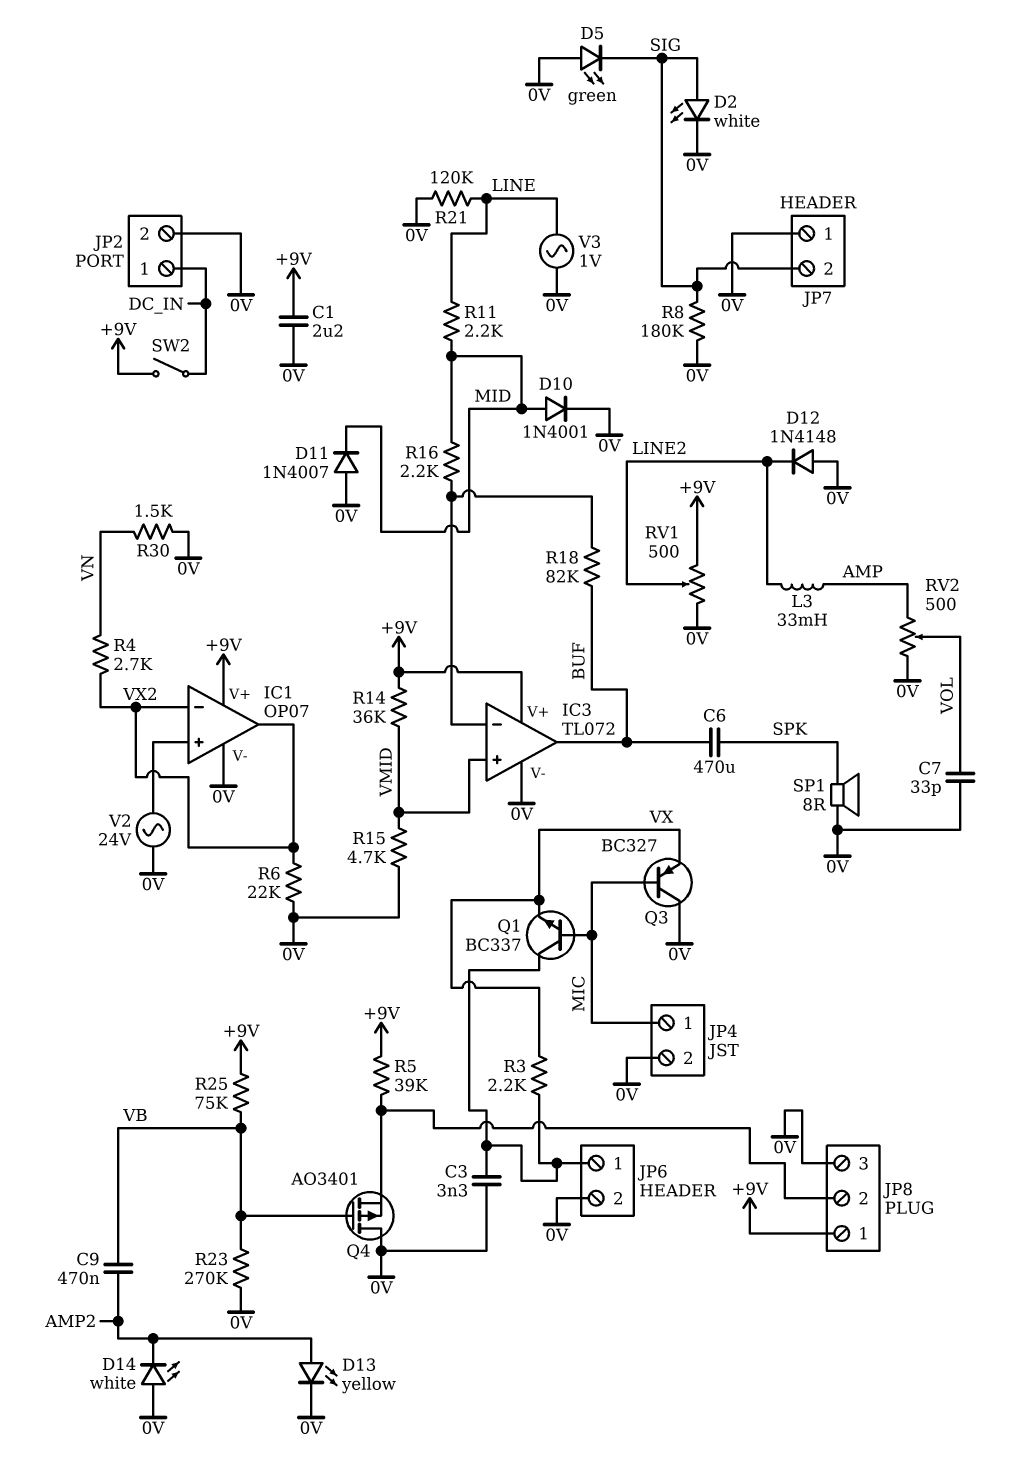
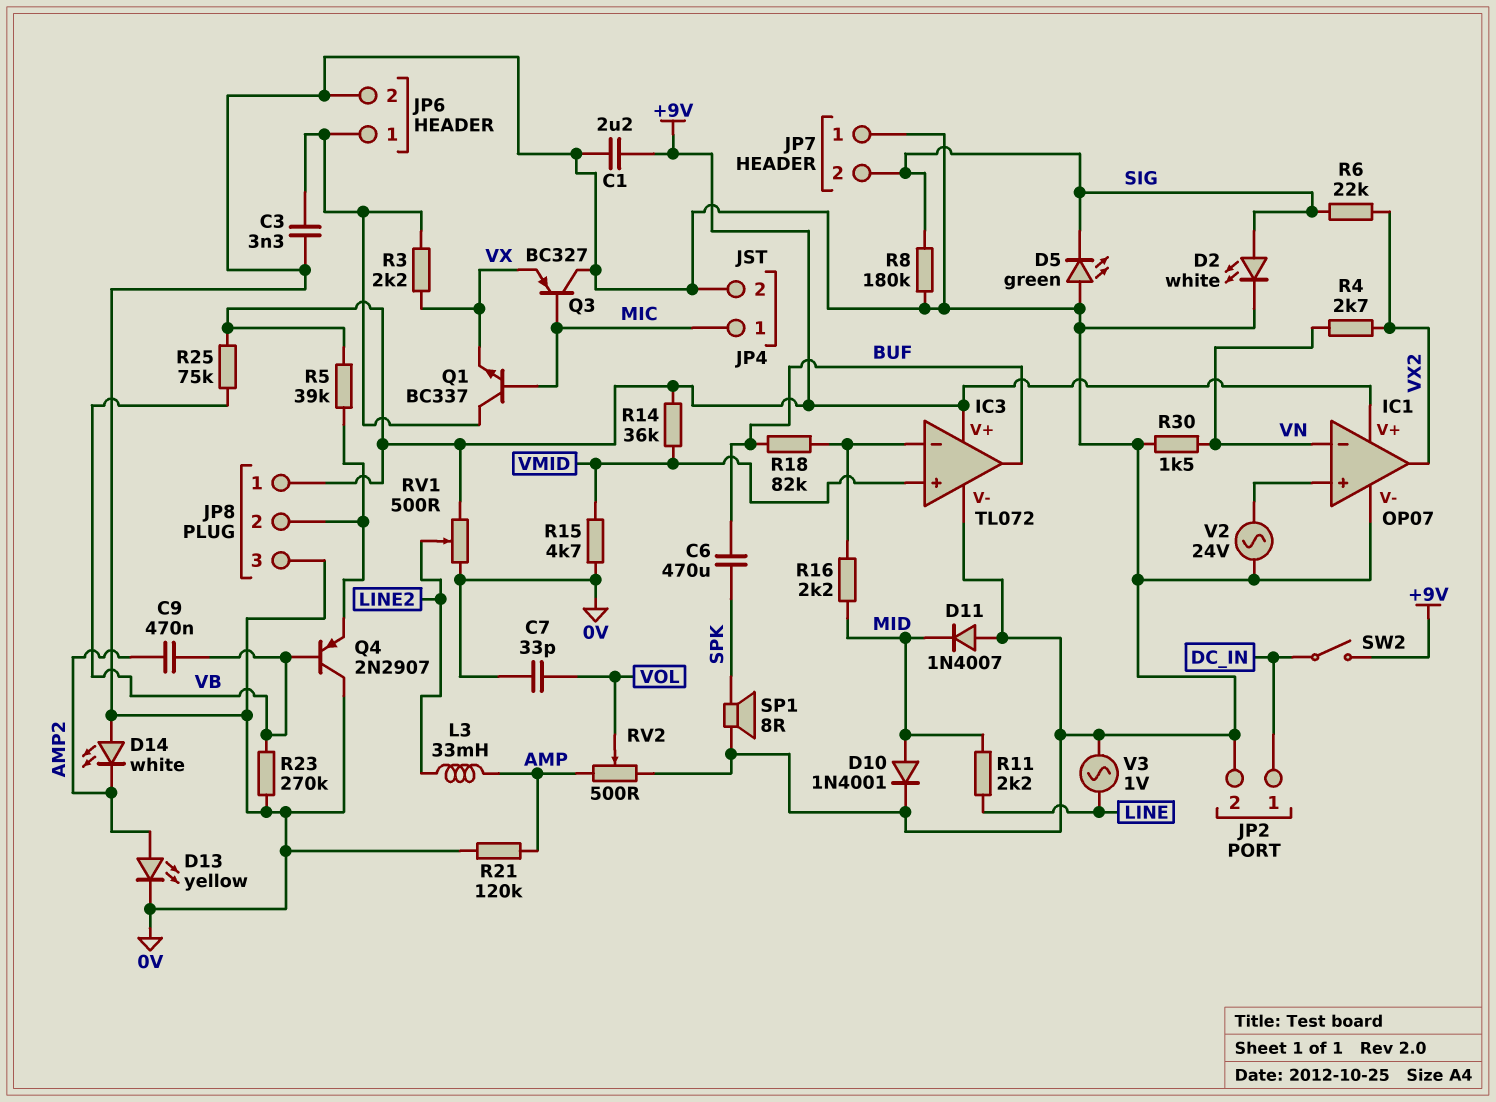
D12: diode 1N4148 (A 0V, K LINE2) -> none
IC1 pin in-: VX2 -> VN
Q4: PMOS AO3401 (G VB, D 0V, S JP8/2) -> PNP 2N2907 (B VB, C 0V, E JP8/2)
R6: 22k (0V, VX2) -> 22k (SIG, VX2)
R21: 120k (0V, LINE) -> 120k (0V, AMP)

